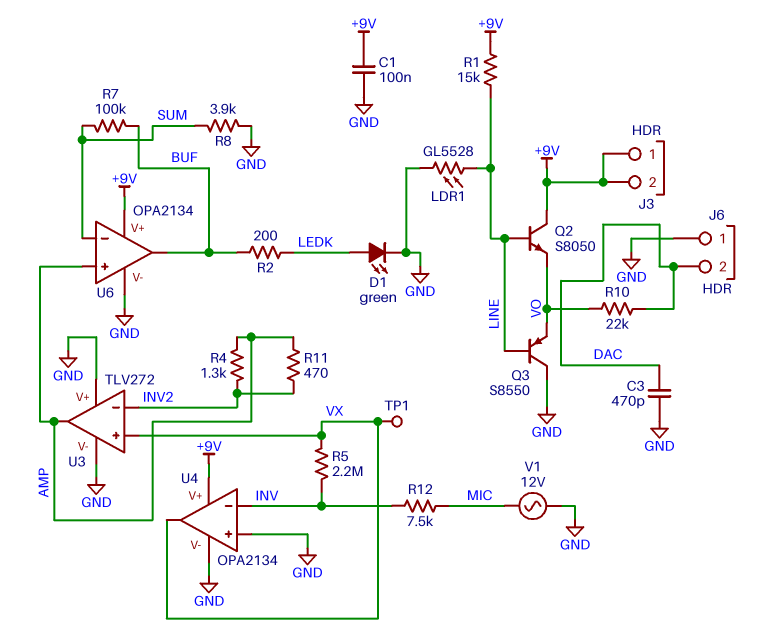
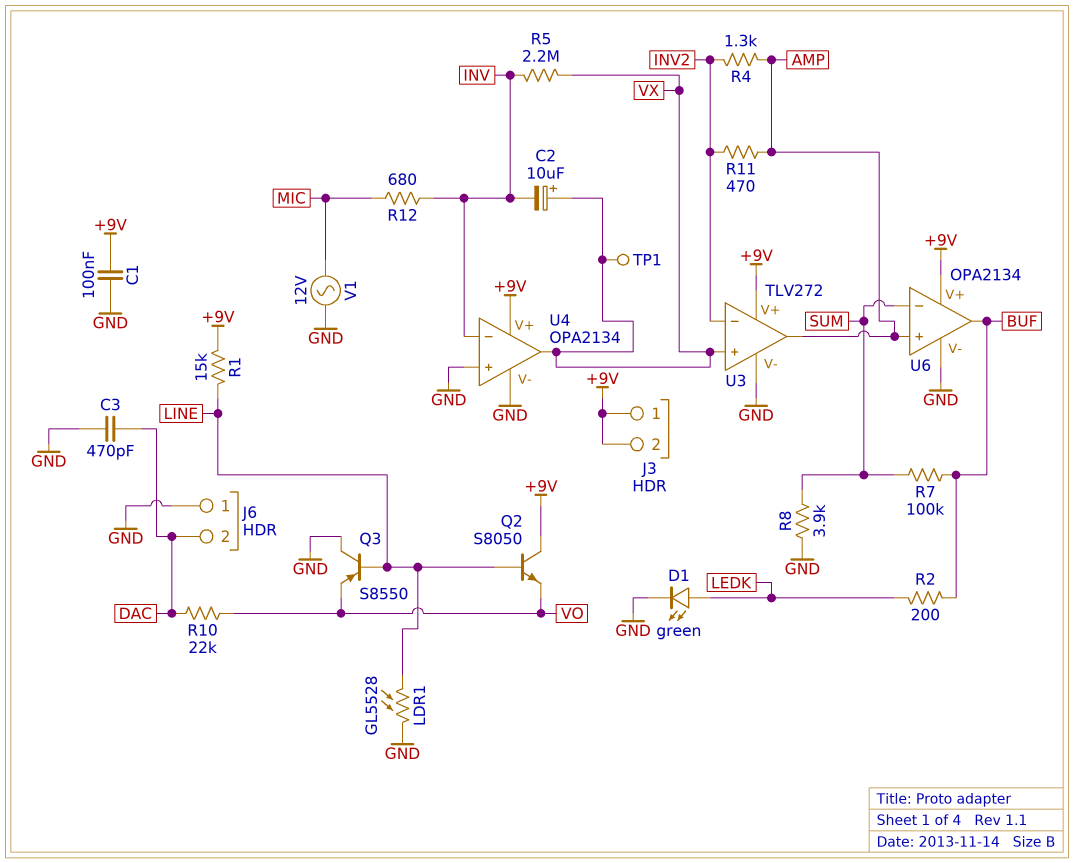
C2: none -> 10uF (plus VX, minus INV)
R12: 7.5k (INV, MIC) -> 680 (INV, MIC)
U3 pin V+: GND -> +9V

